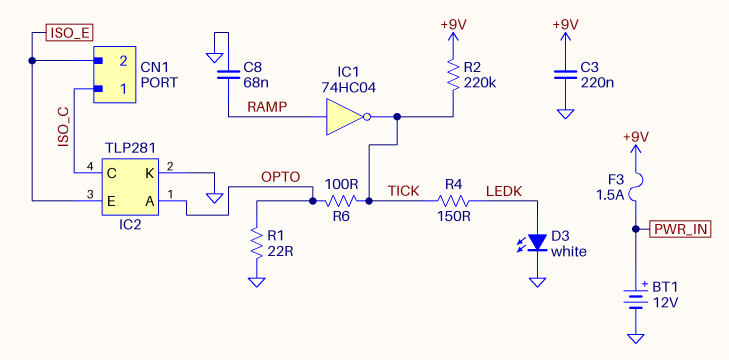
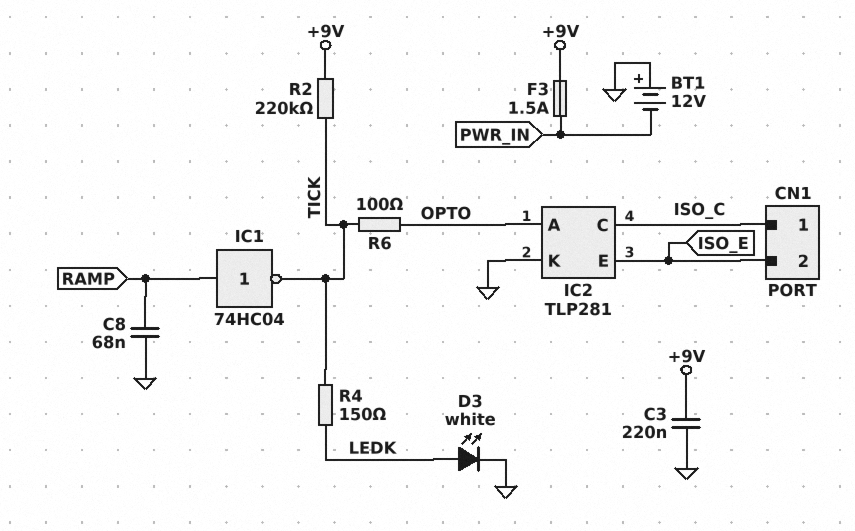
BT1: 12V (plus PWR_IN, minus GND) -> 12V (plus GND, minus PWR_IN)
R1: 22 (GND, OPTO) -> none

